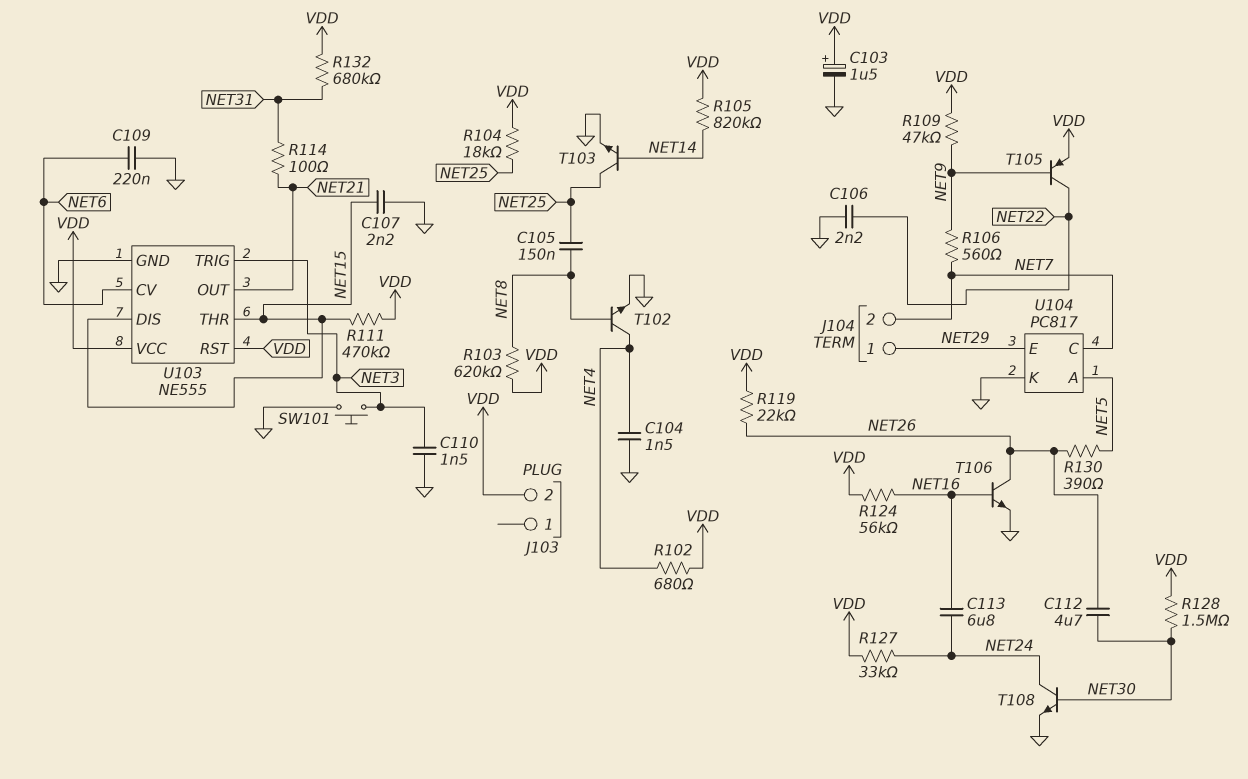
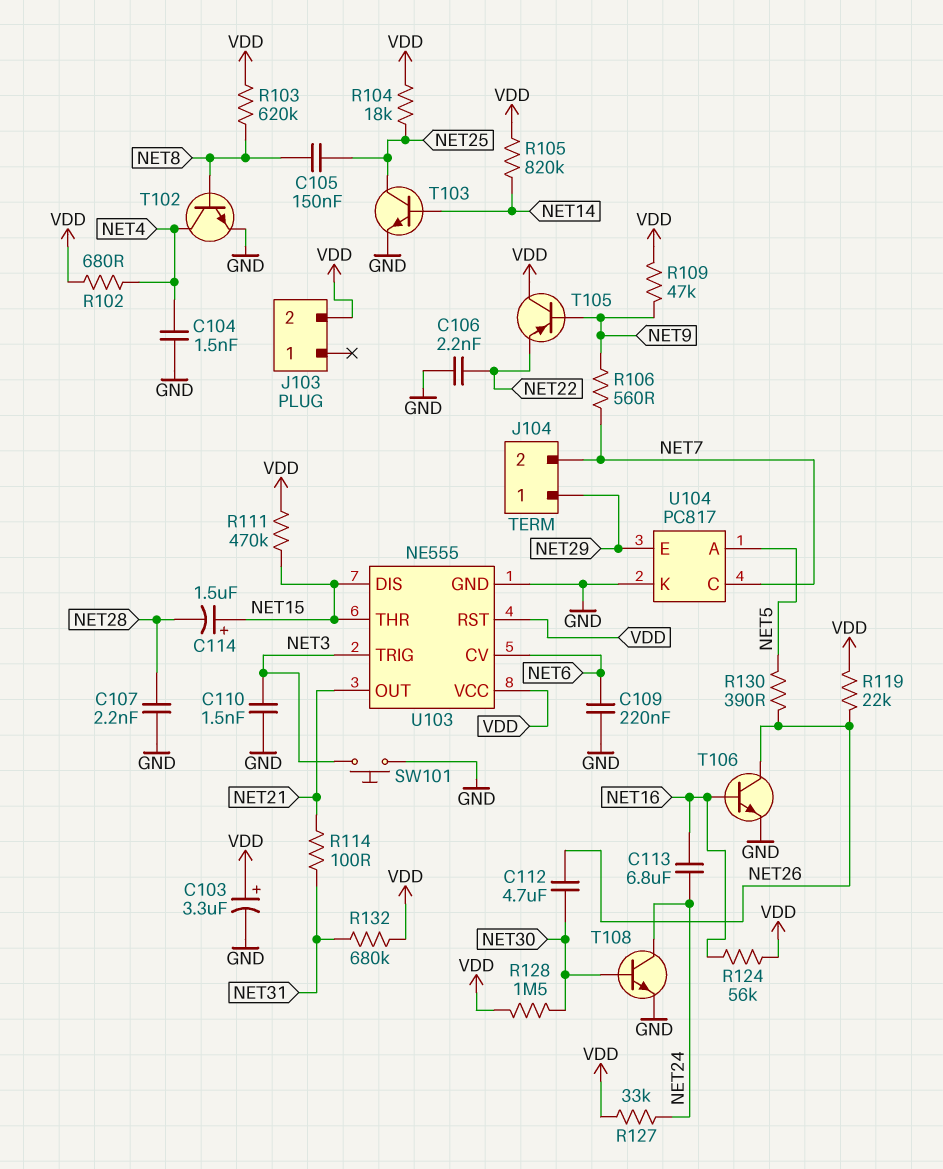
C103: 1.5uF (plus VDD, minus GND) -> 3.3uF (plus VDD, minus GND)
C107: 2.2nF (GND, NET15) -> 2.2nF (GND, NET28)
C114: none -> 1.5uF (plus NET15, minus NET28)
T105: PNP (B NET9, C NET22, E VDD) -> PNP (B NET9, C VDD, E NET22)

